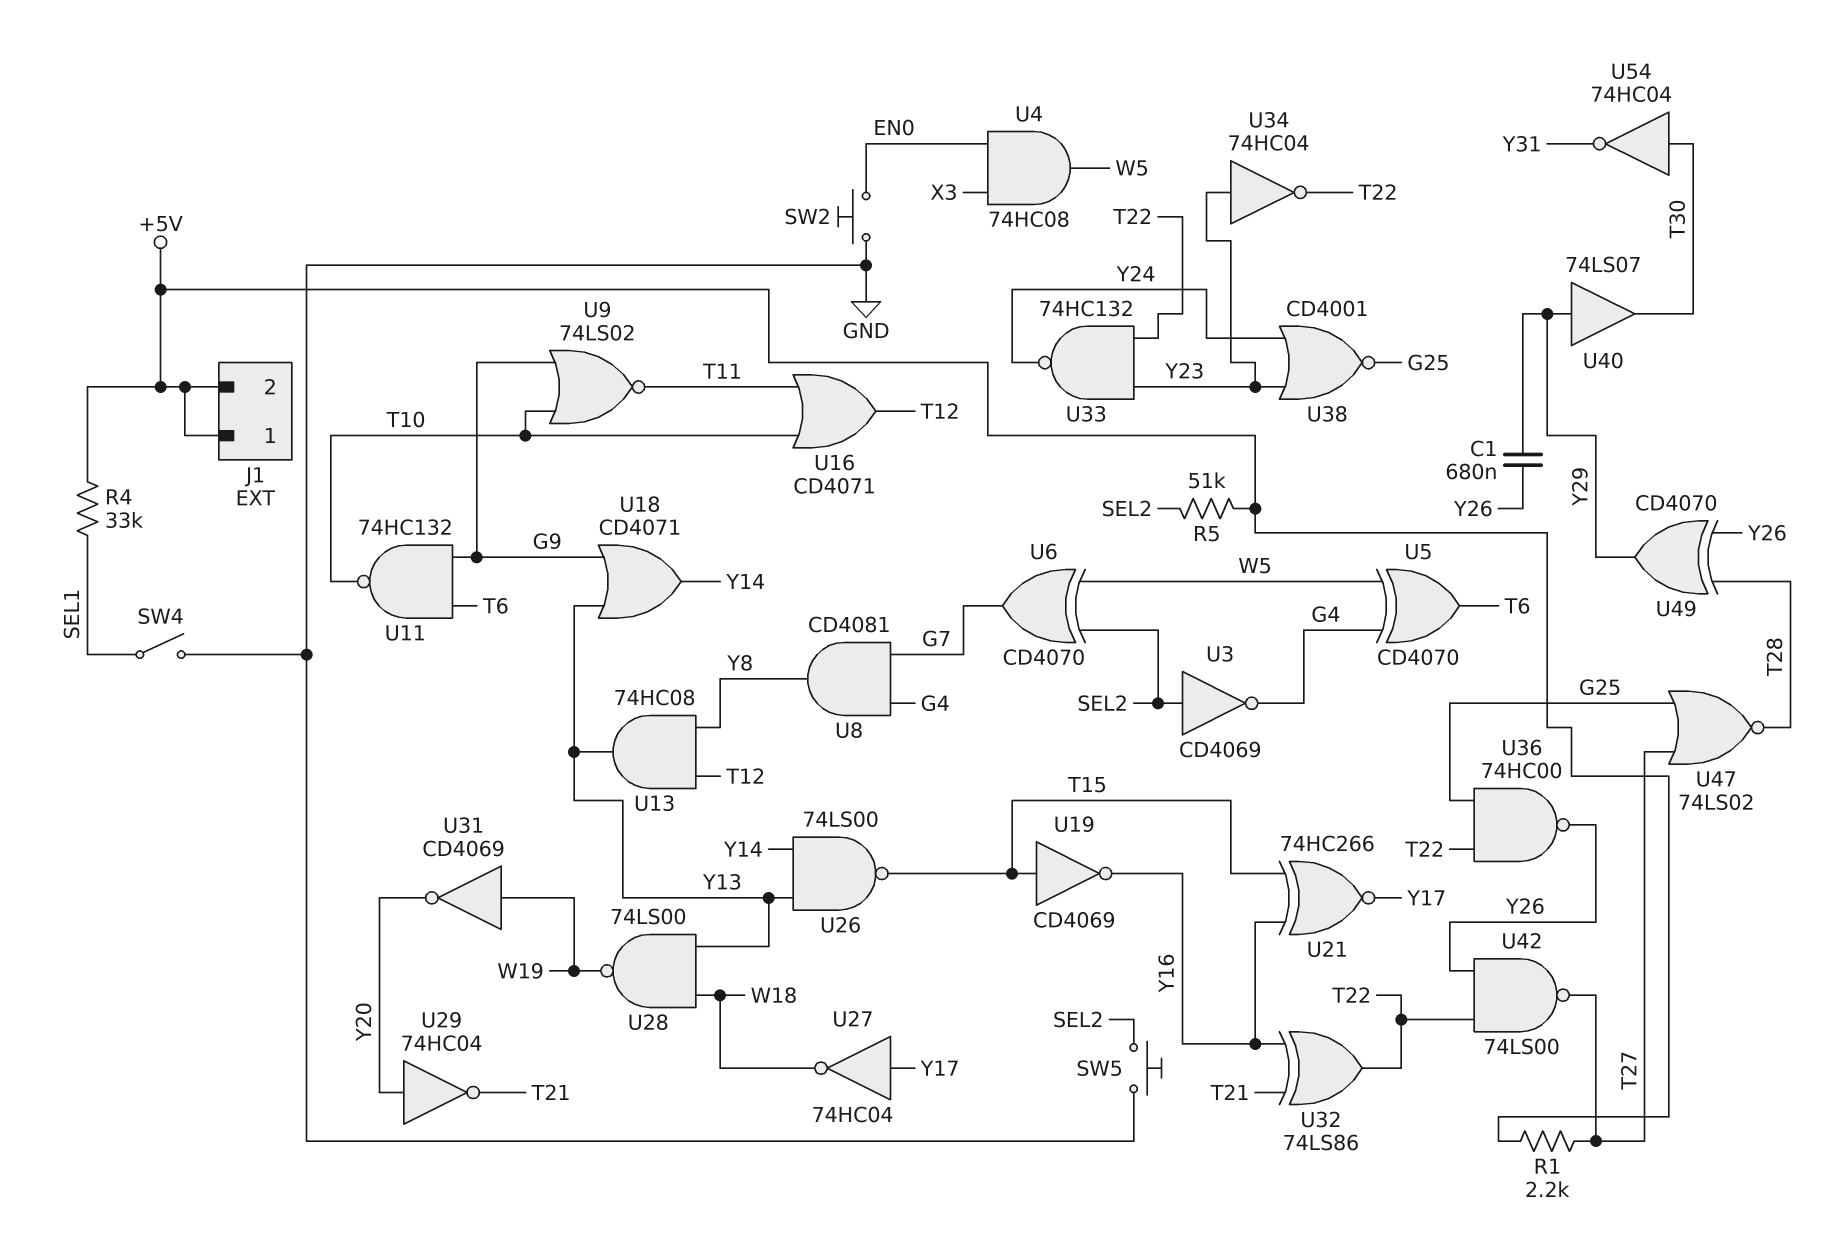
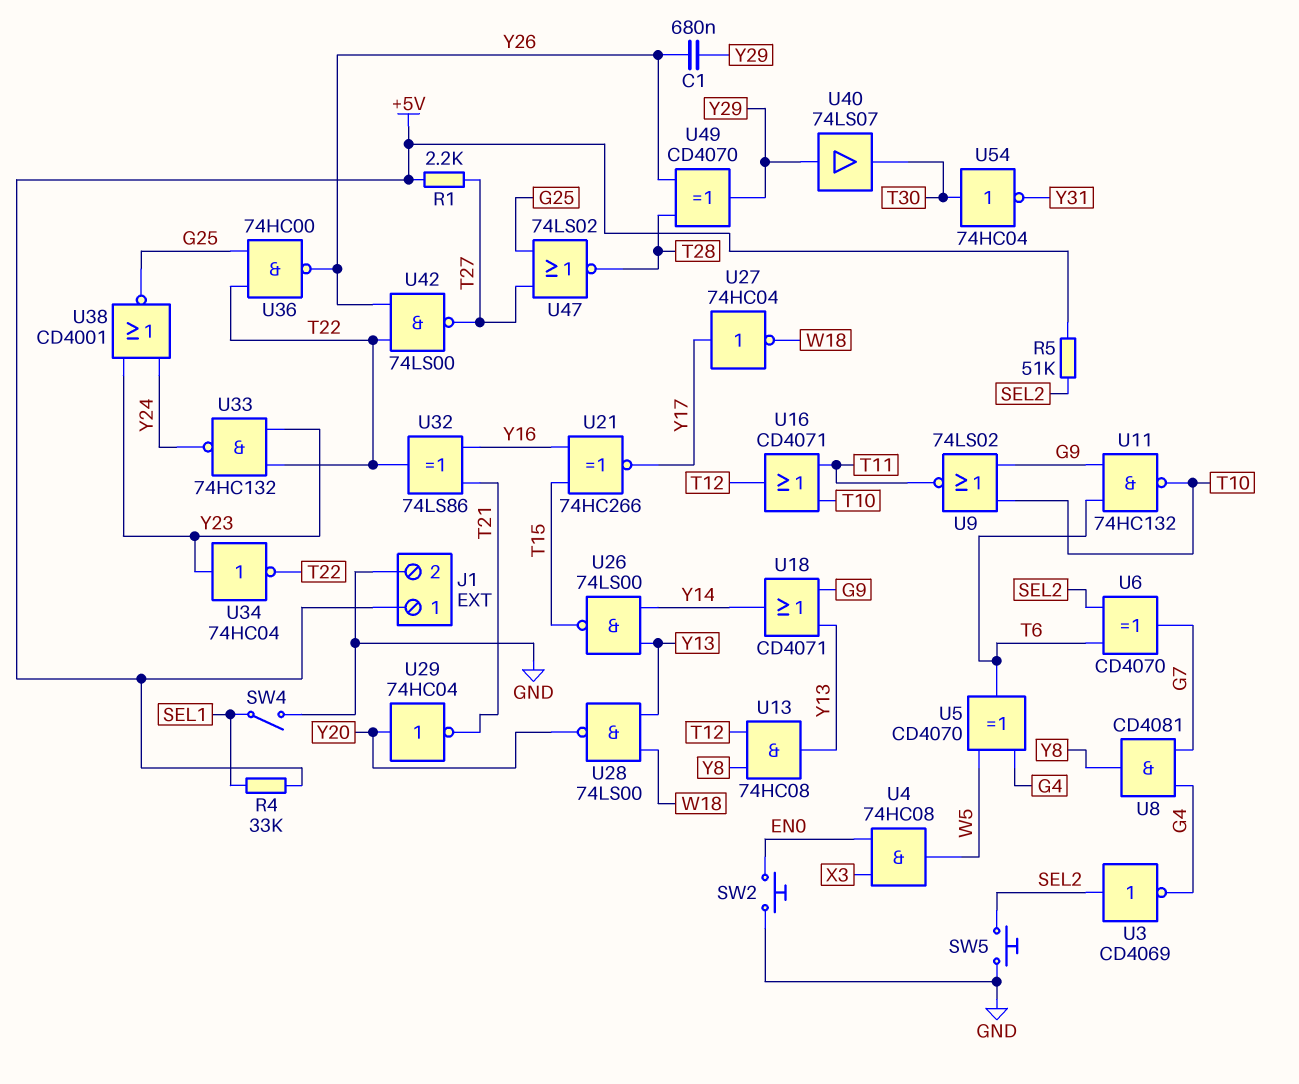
J1 pin 2: +5V -> GND
U6: XOR CD4070 (in SEL2, in W5, out G7) -> XOR CD4070 (in SEL2, in T6, out G7)
U19: NOT CD4069 (in T15, out Y16) -> none
U28: NAND 74LS00 (in W18, in Y13, out W19) -> NAND 74LS00 (in W18, in Y13, out Y20)
U31: NOT CD4069 (in W19, out Y20) -> none

